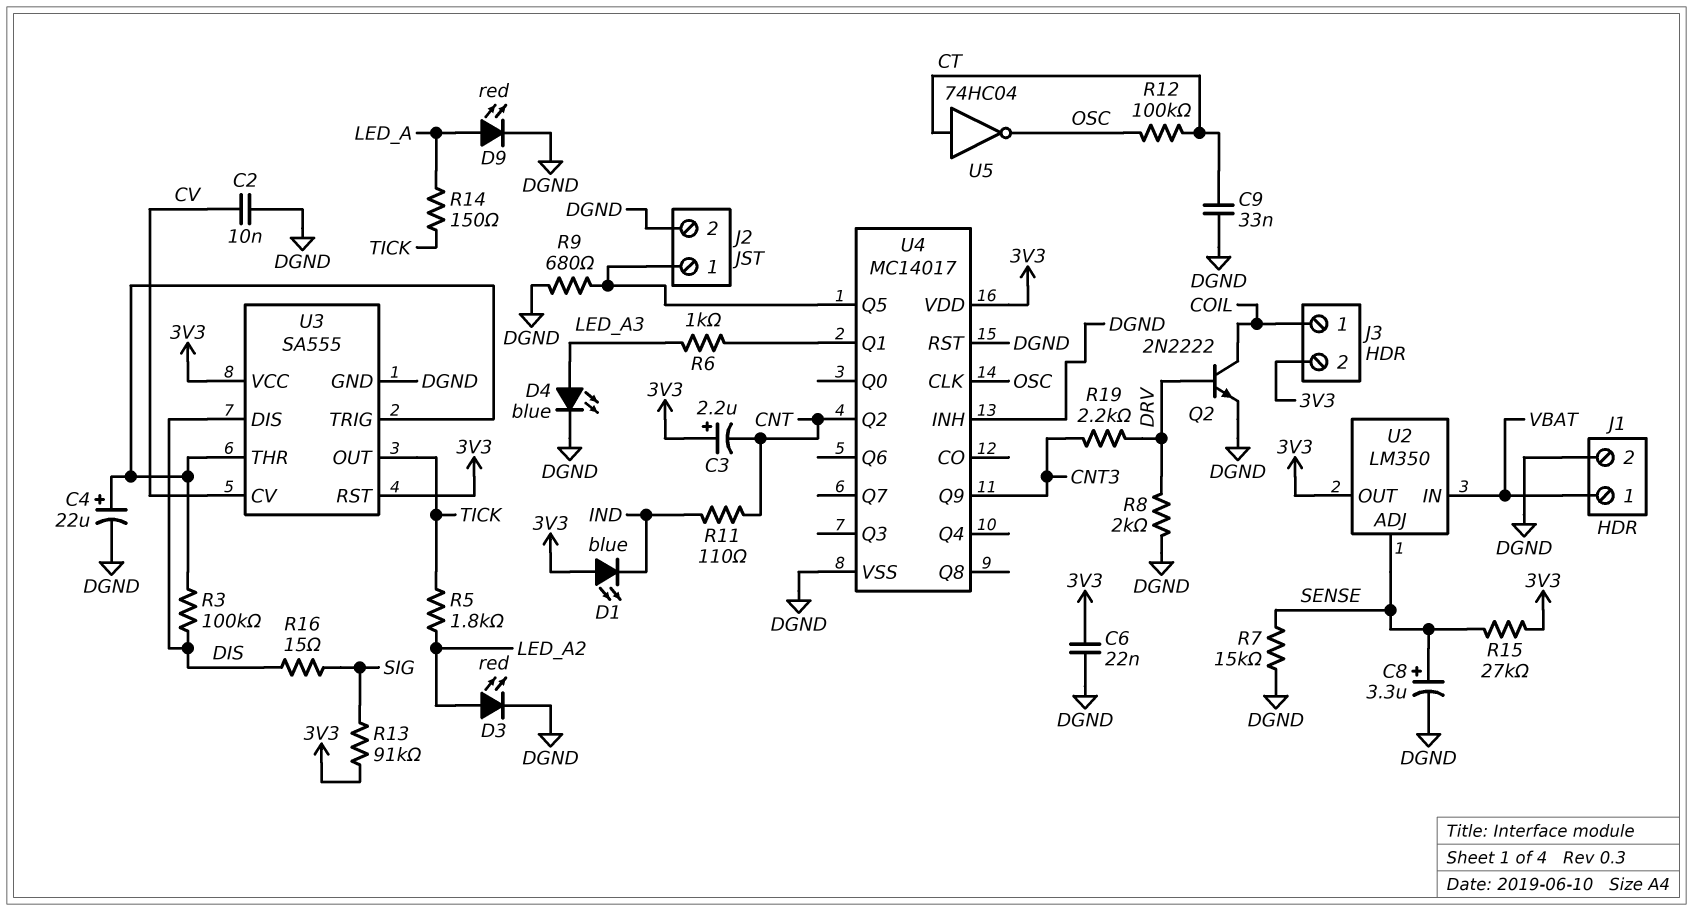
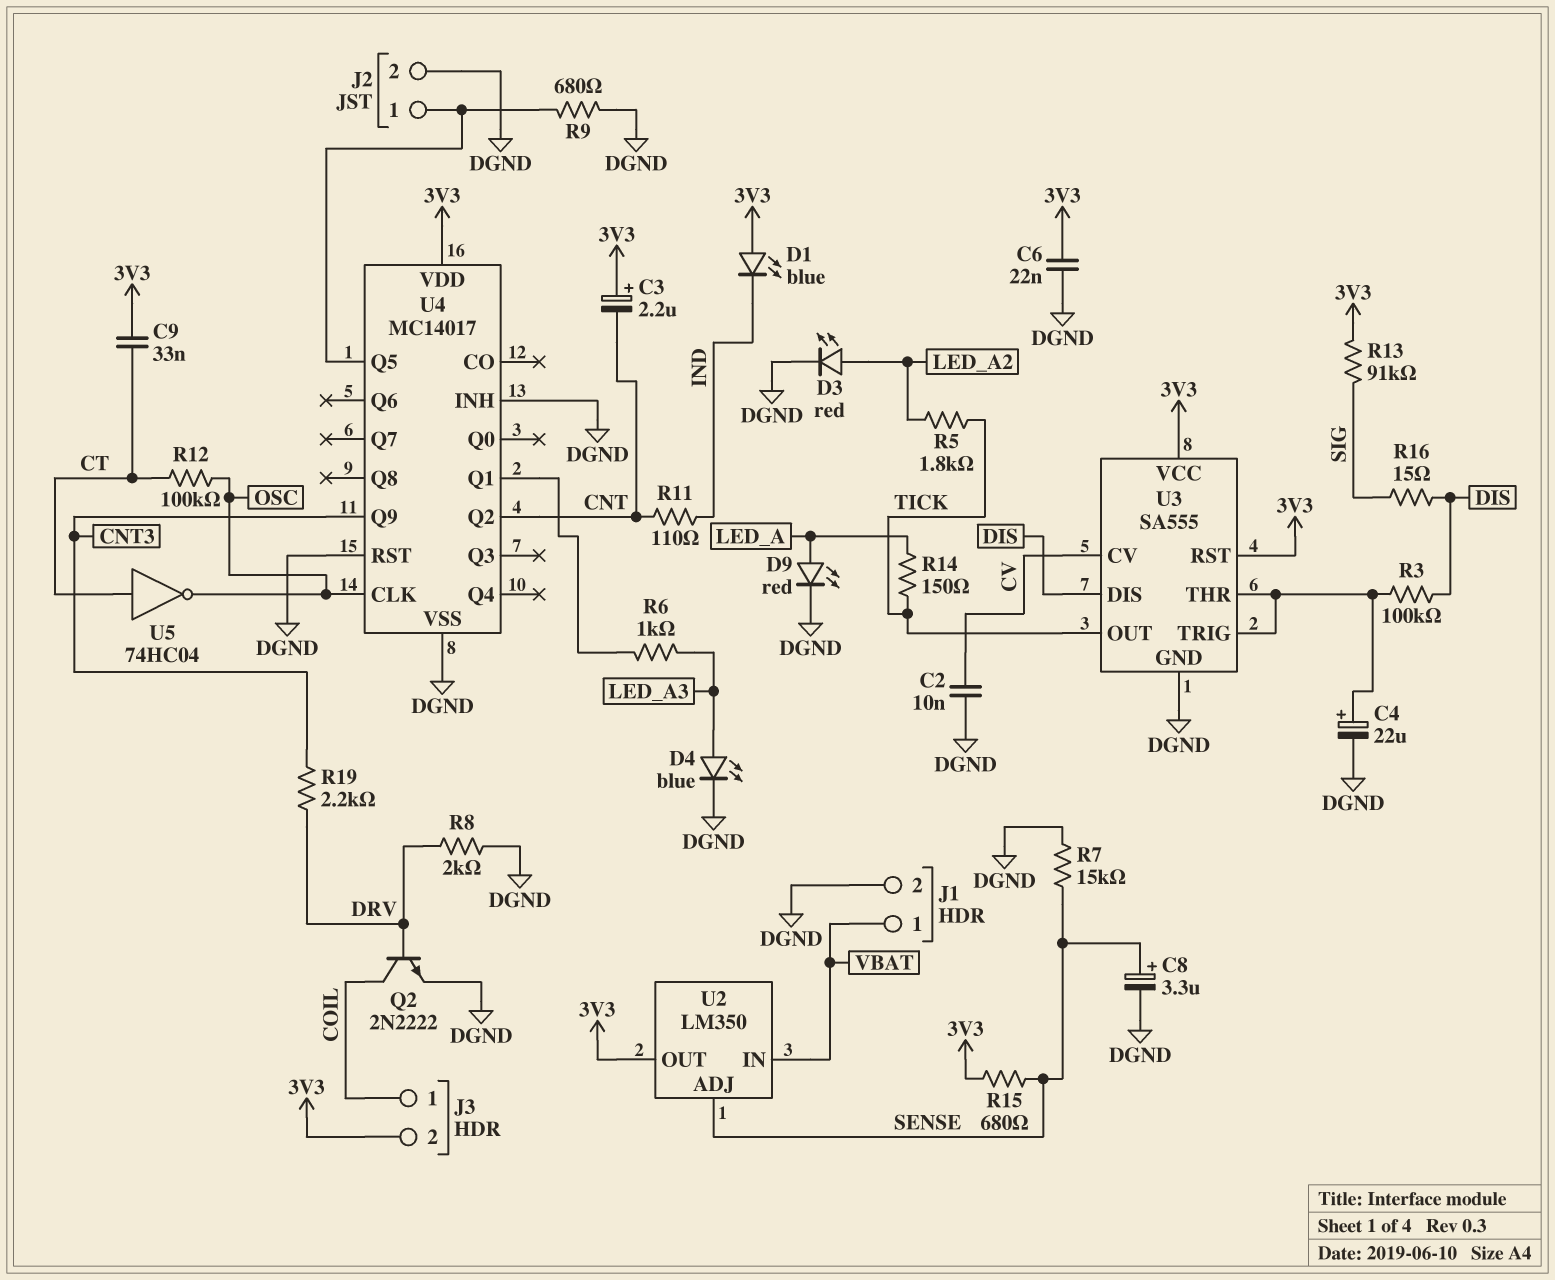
C9: 33nF (CT, DGND) -> 33nF (3V3, CT)
R15: 27k (3V3, SENSE) -> 680 (3V3, SENSE)

